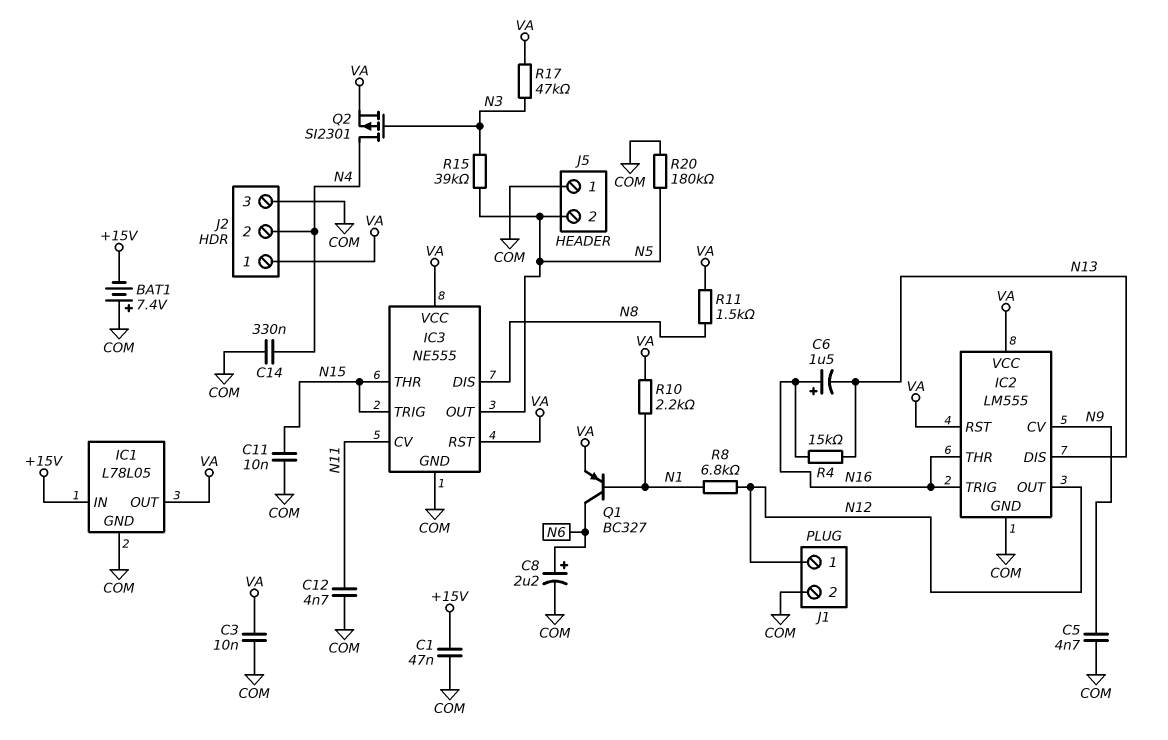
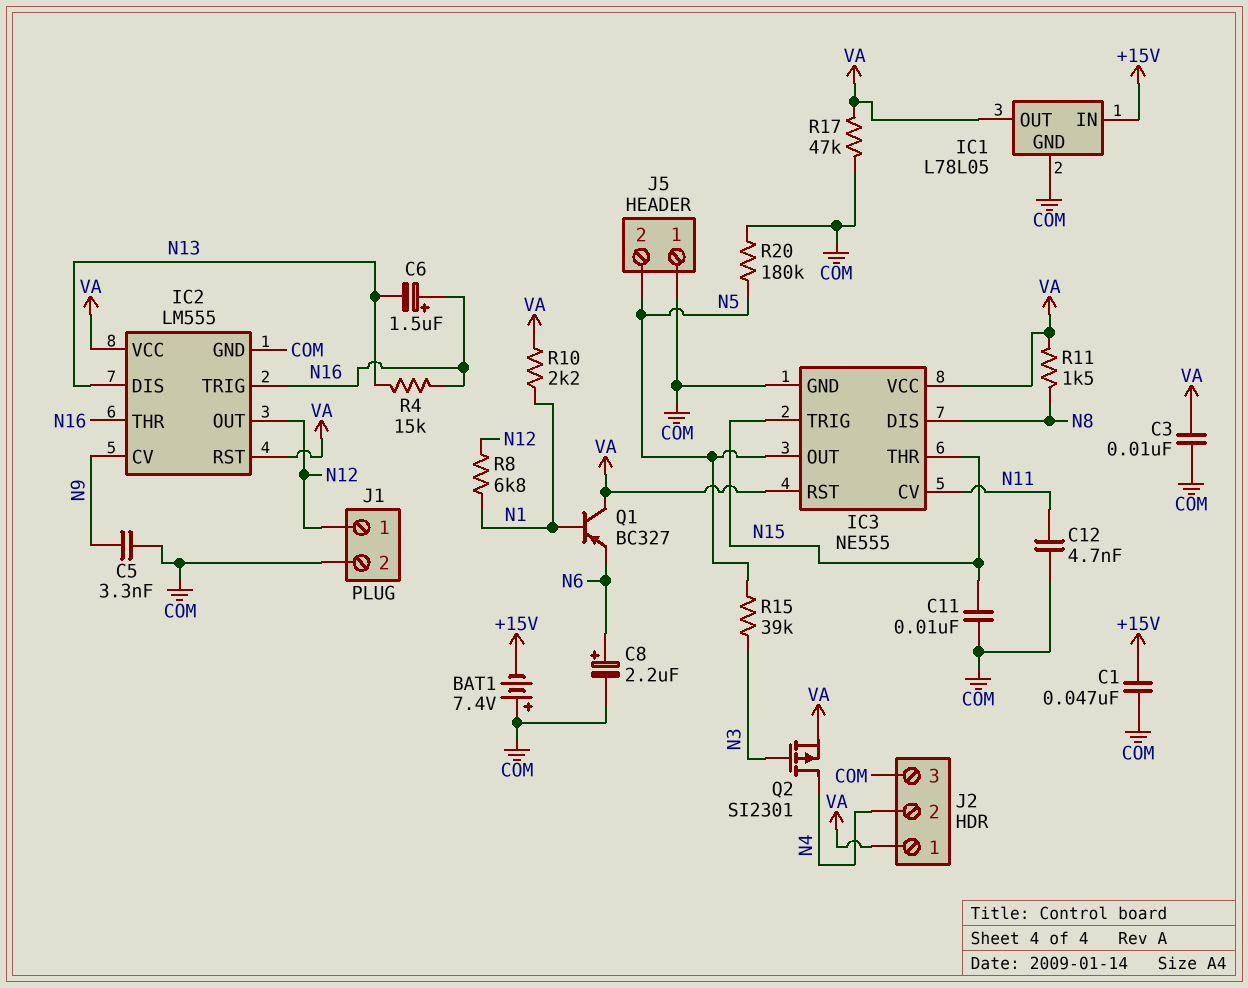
C5: 4.7nF (COM, N9) -> 3.3nF (COM, N9)
C14: 330nF (COM, N4) -> none
Q1: PNP BC327 (B N1, C N6, E VA) -> PNP BC327 (B N1, C VA, E N6)
R17: 47k (N3, VA) -> 47k (COM, VA)

